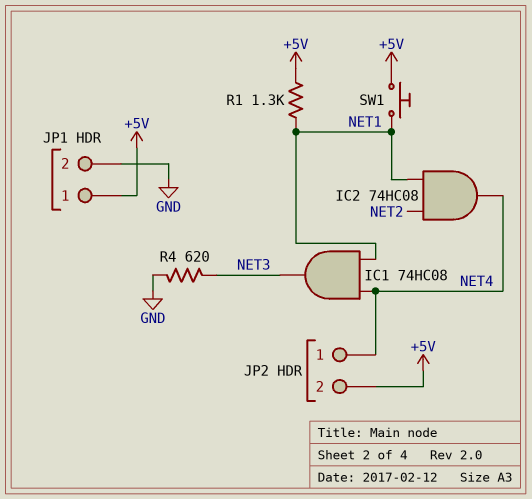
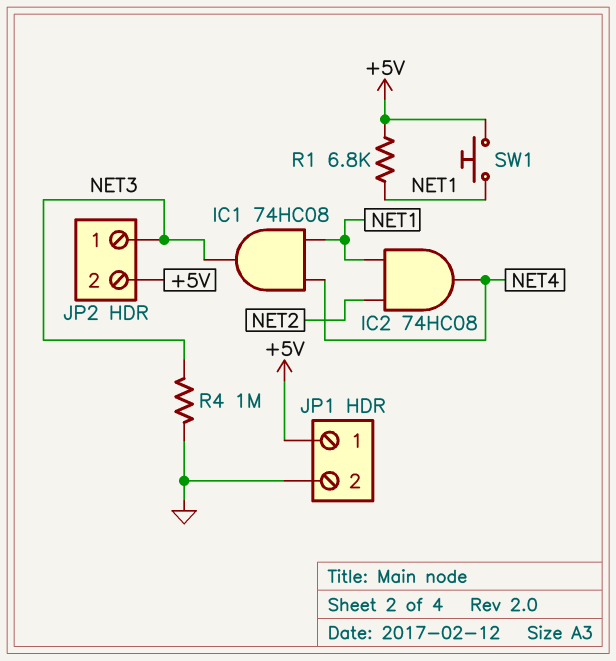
JP2 pin 1: NET4 -> NET3
R1: 1.3k (+5V, NET1) -> 6.8k (+5V, NET1)
R4: 620 (GND, NET3) -> 1M (GND, NET3)

